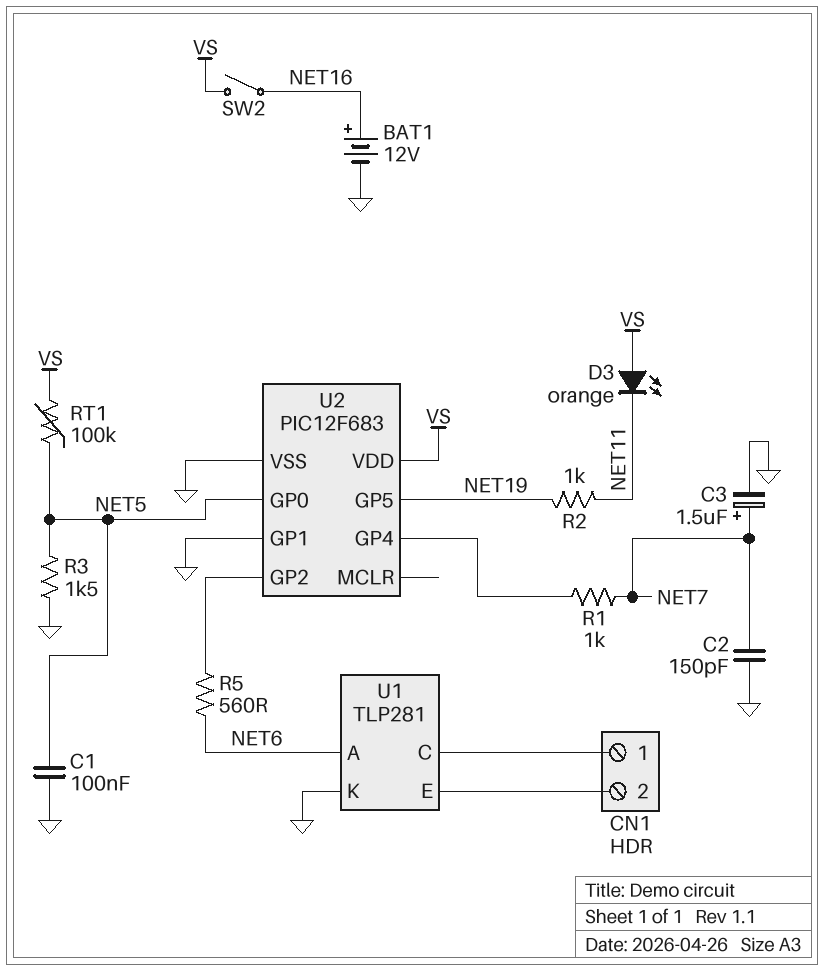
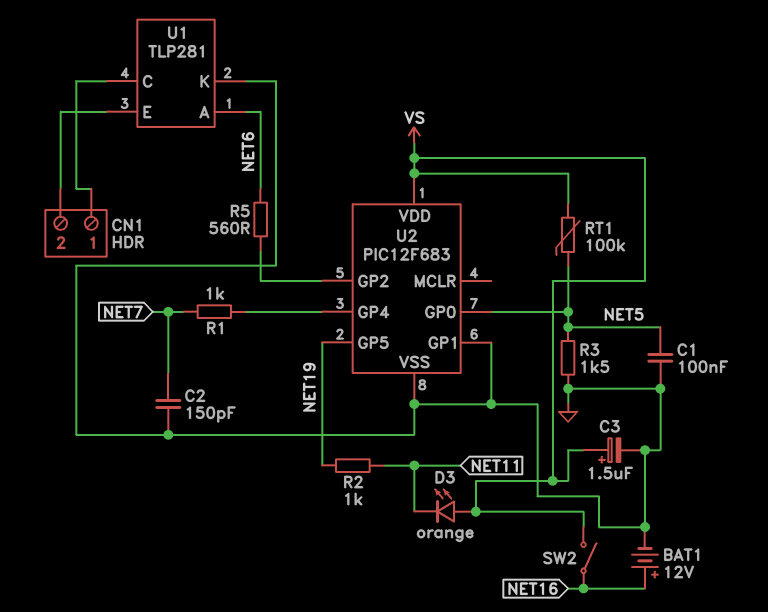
C3: 1.5uF (plus NET7, minus GND) -> 1.5uF (plus VS, minus GND)

